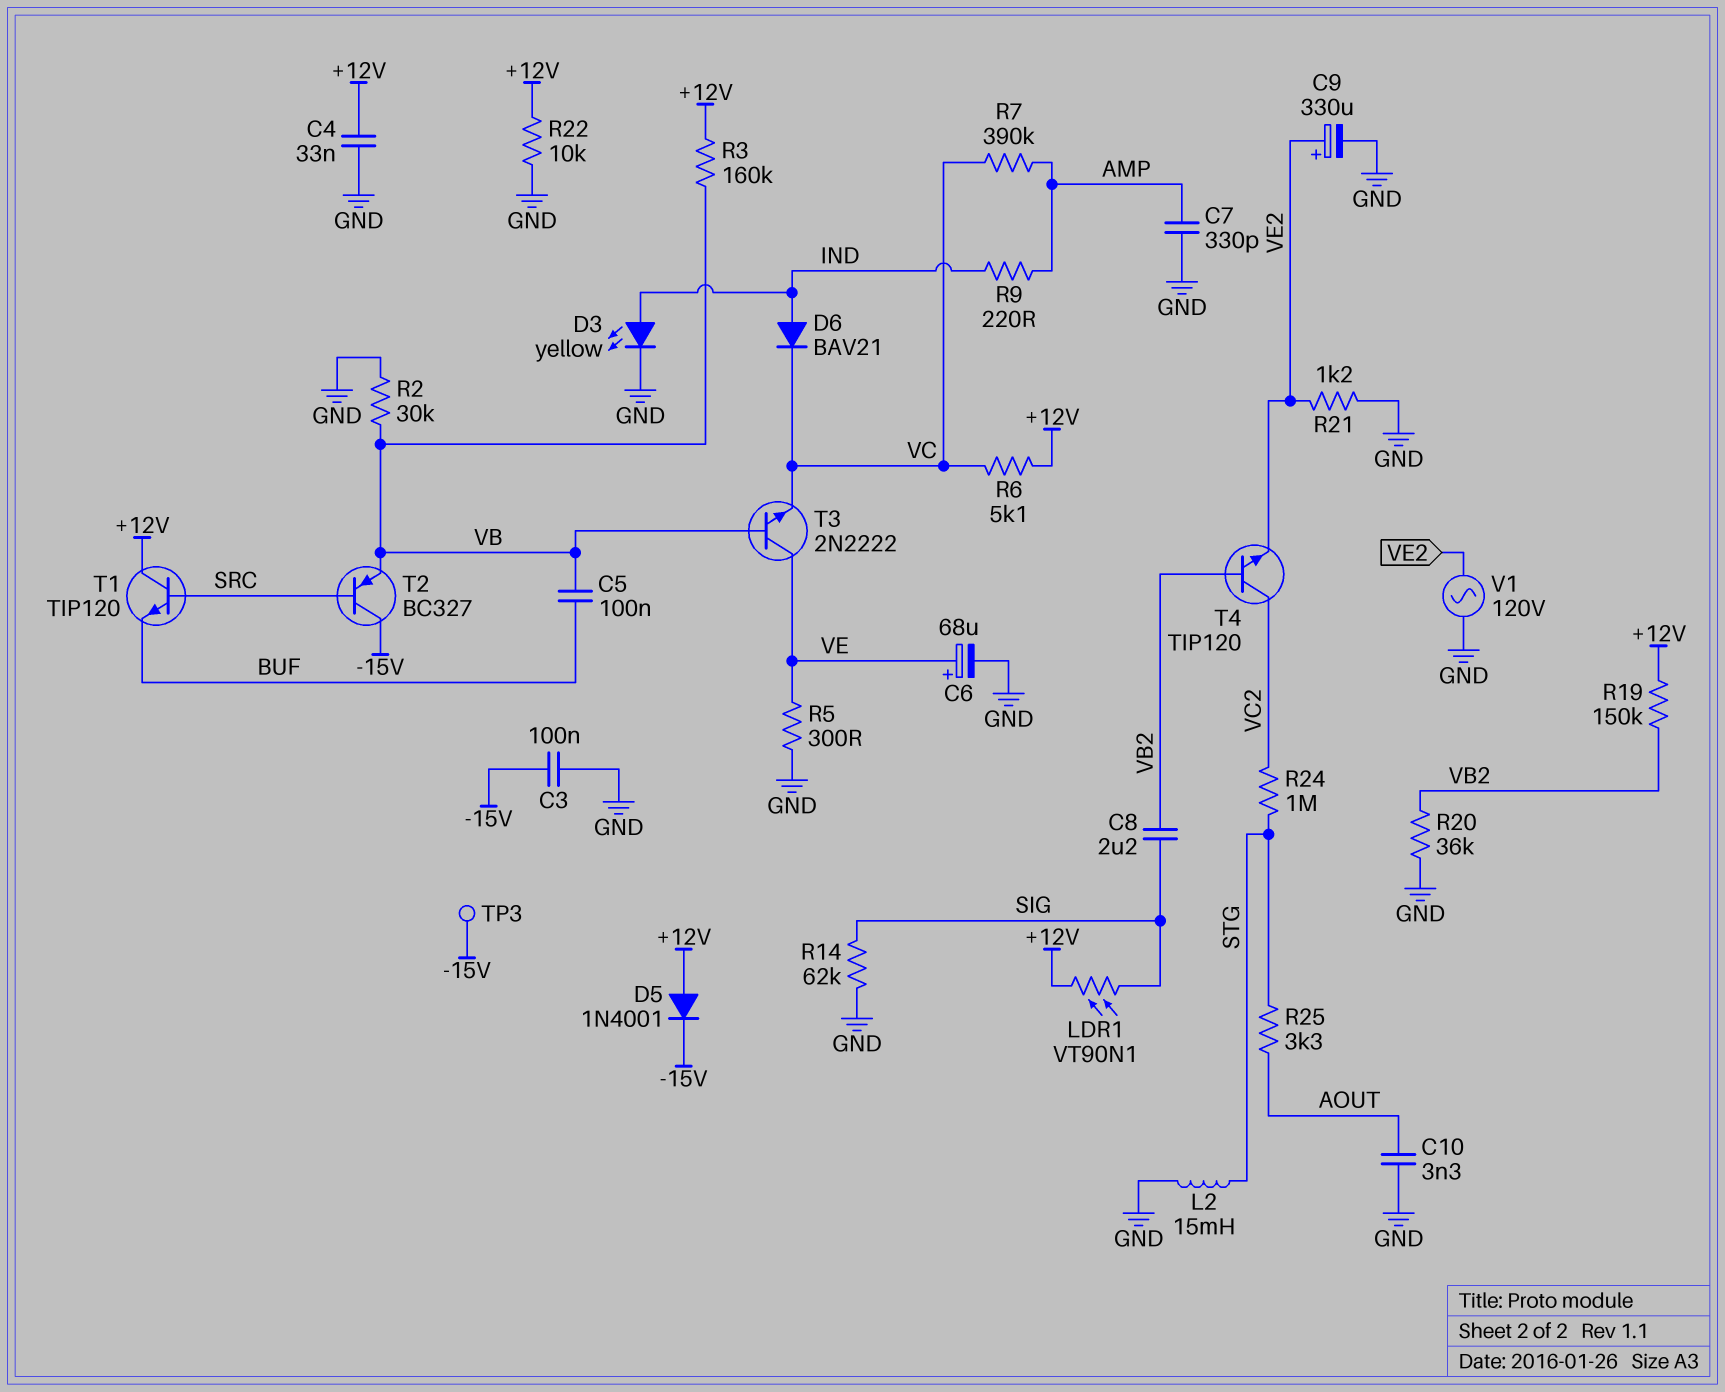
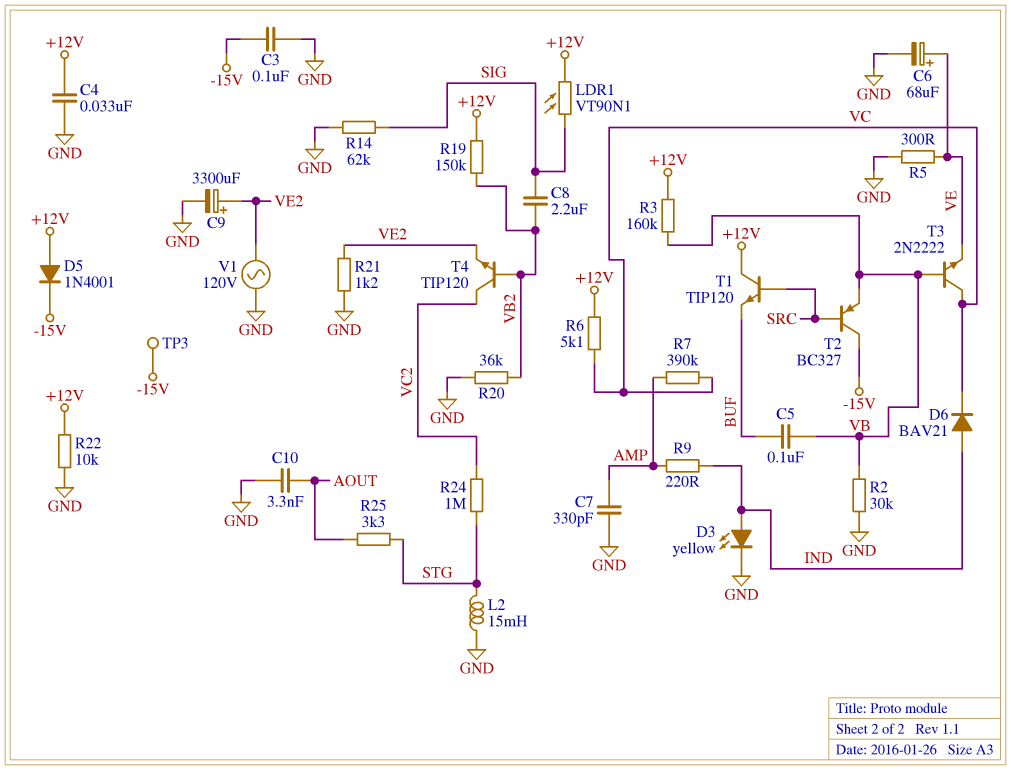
C9: 330uF (plus VE2, minus GND) -> 3300uF (plus VE2, minus GND)
T3: NPN 2N2222 (B VB, C VE, E VC) -> NPN 2N2222 (B VB, C VC, E VE)

